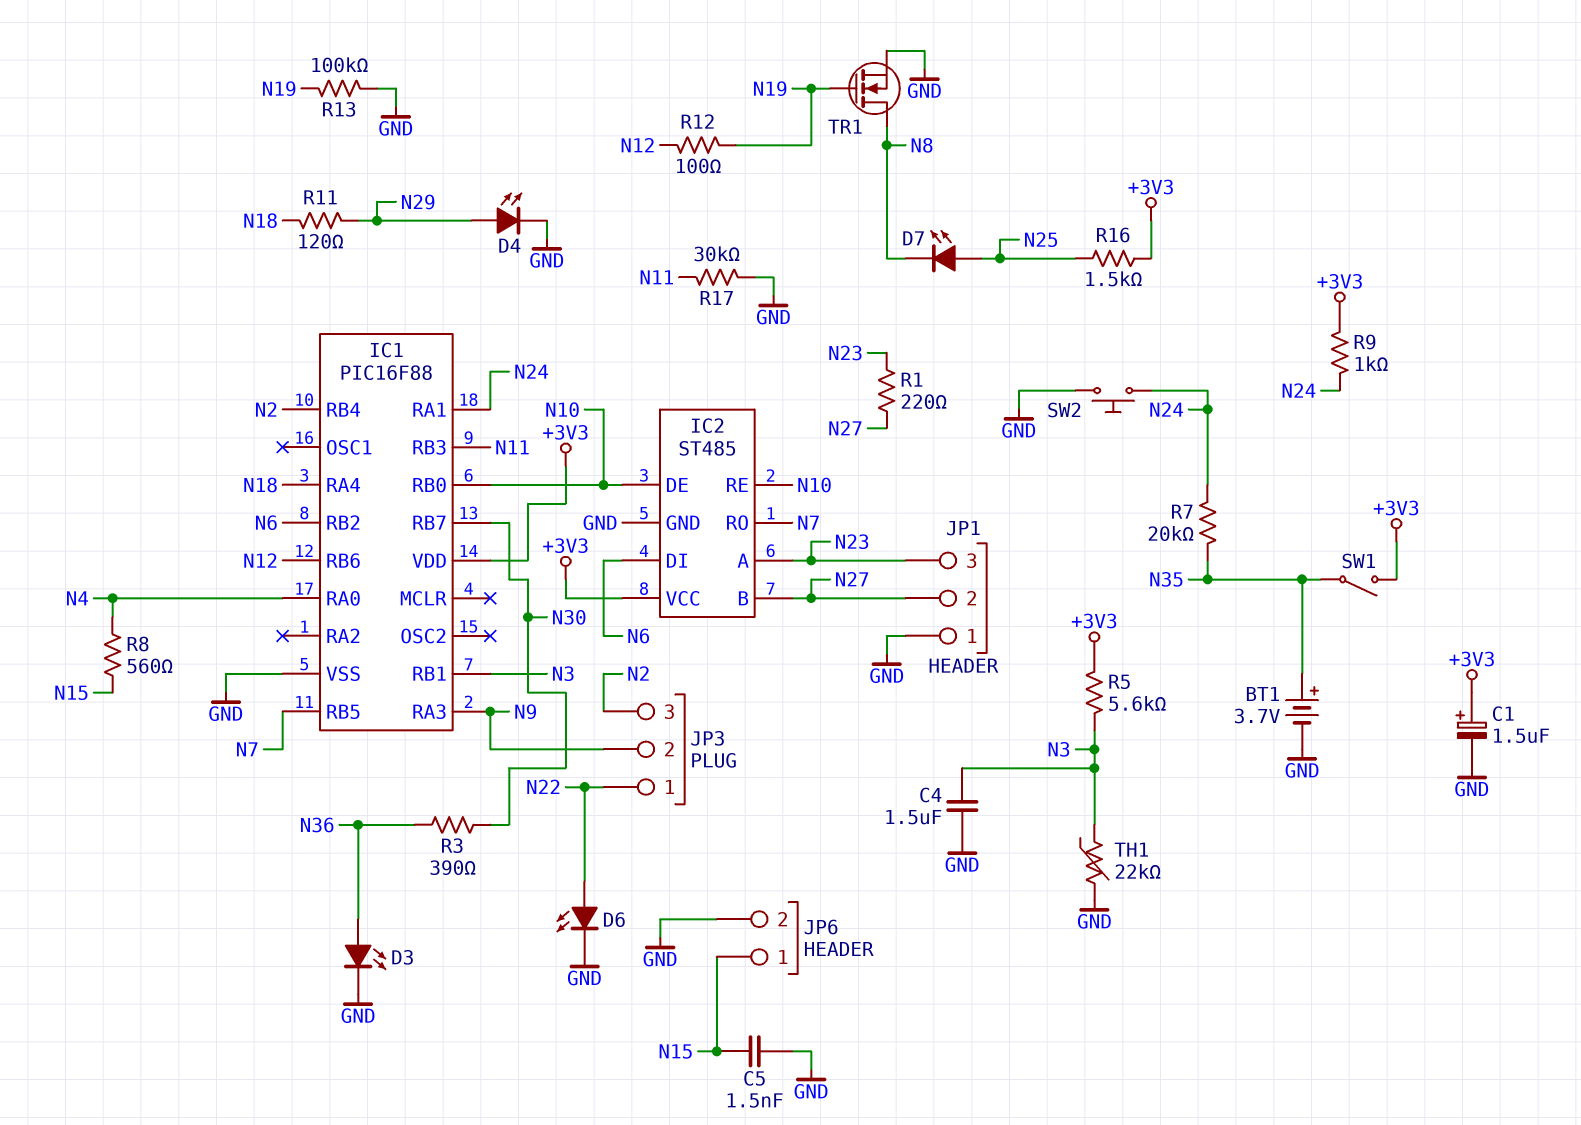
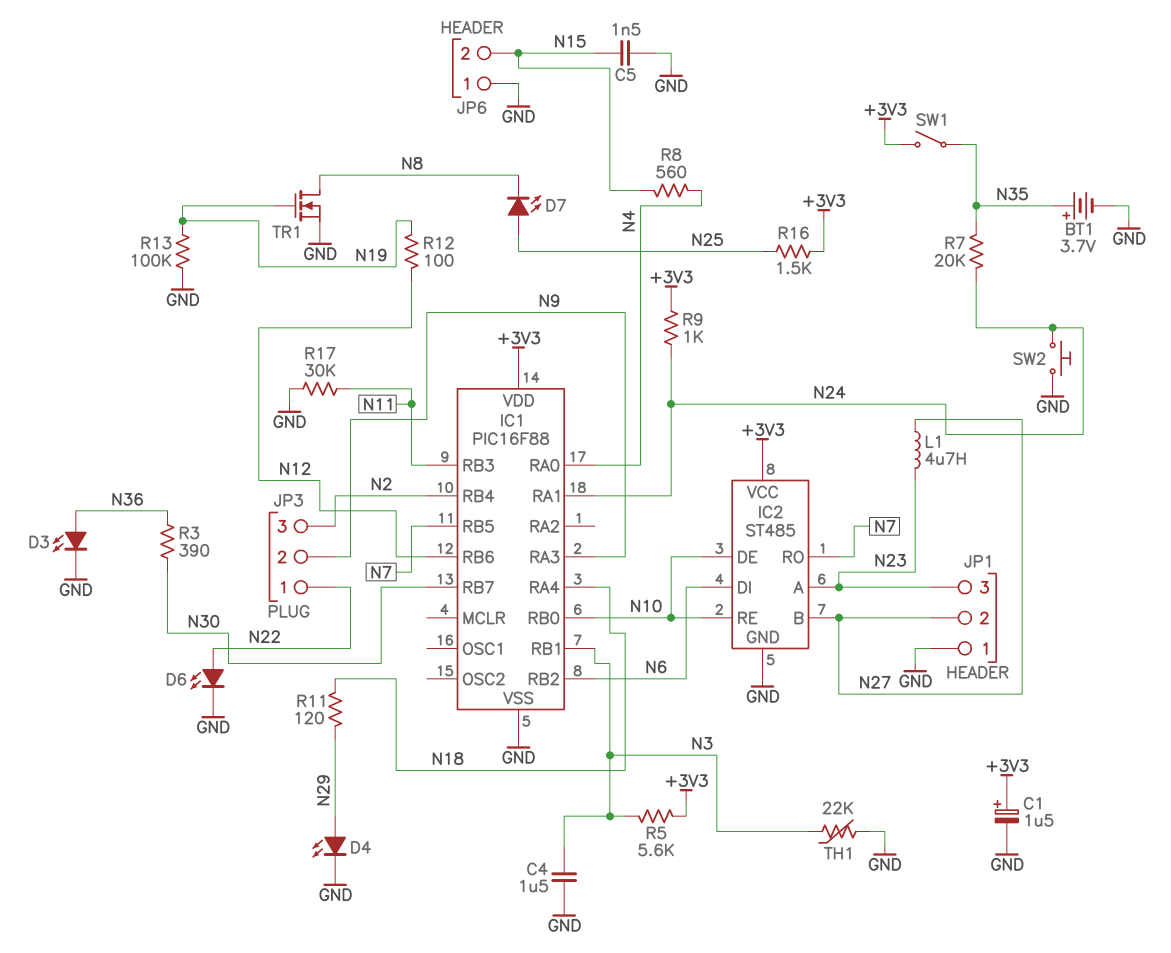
JP6 pin 1: N15 -> GND
JP6 pin 2: GND -> N15
L1: none -> 4.7uH (N23, N27)
R1: 220 (N23, N27) -> none

